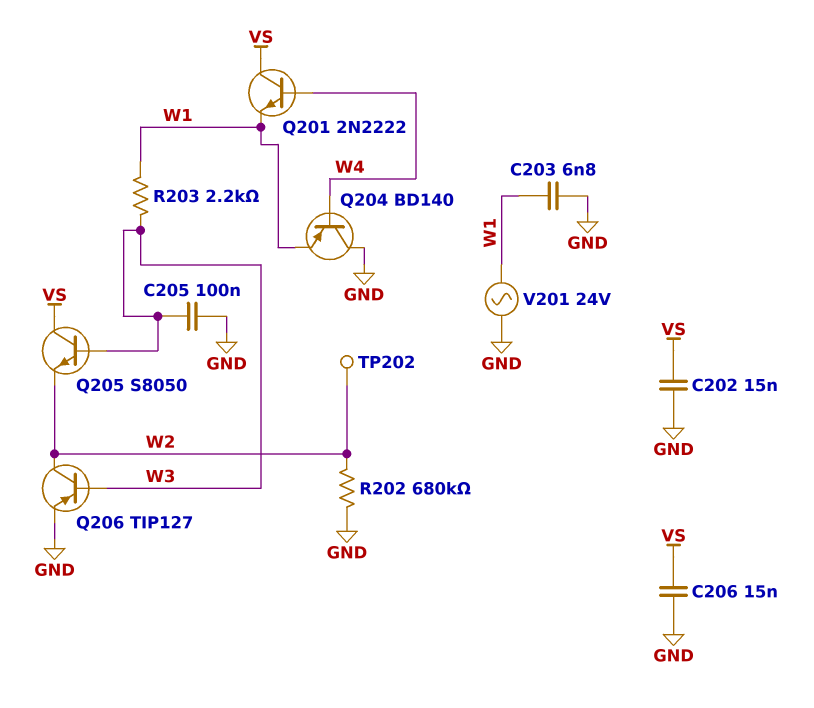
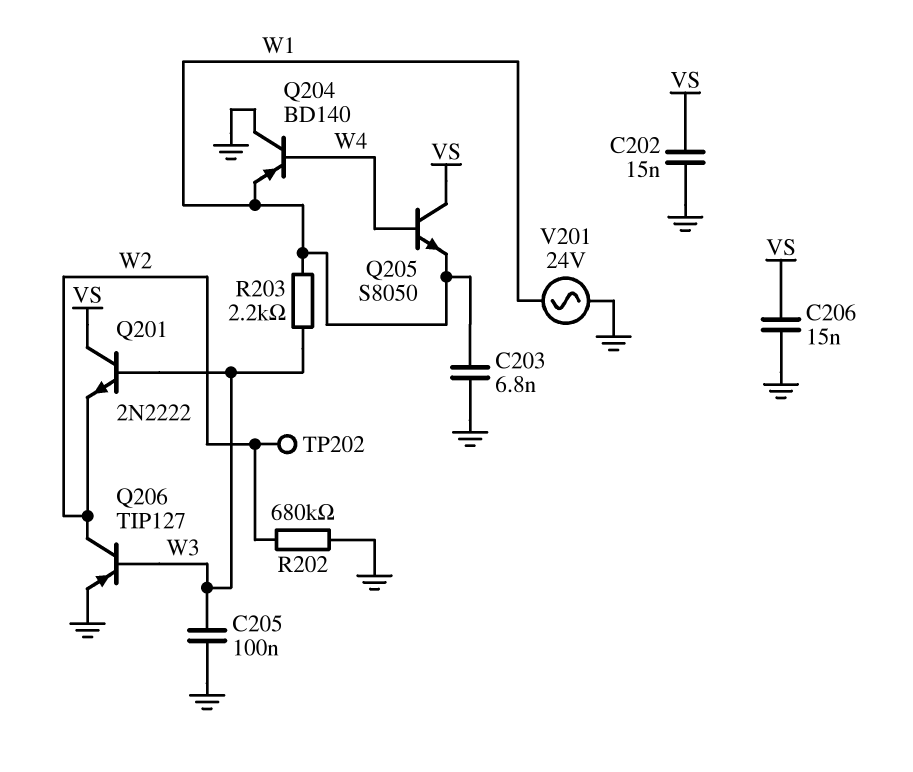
Q201: NPN 2N2222 (B W4, C VS, E W1) -> NPN 2N2222 (B W3, C VS, E W2)
Q205: NPN S8050 (B W3, C VS, E W2) -> NPN S8050 (B W4, C VS, E W1)

